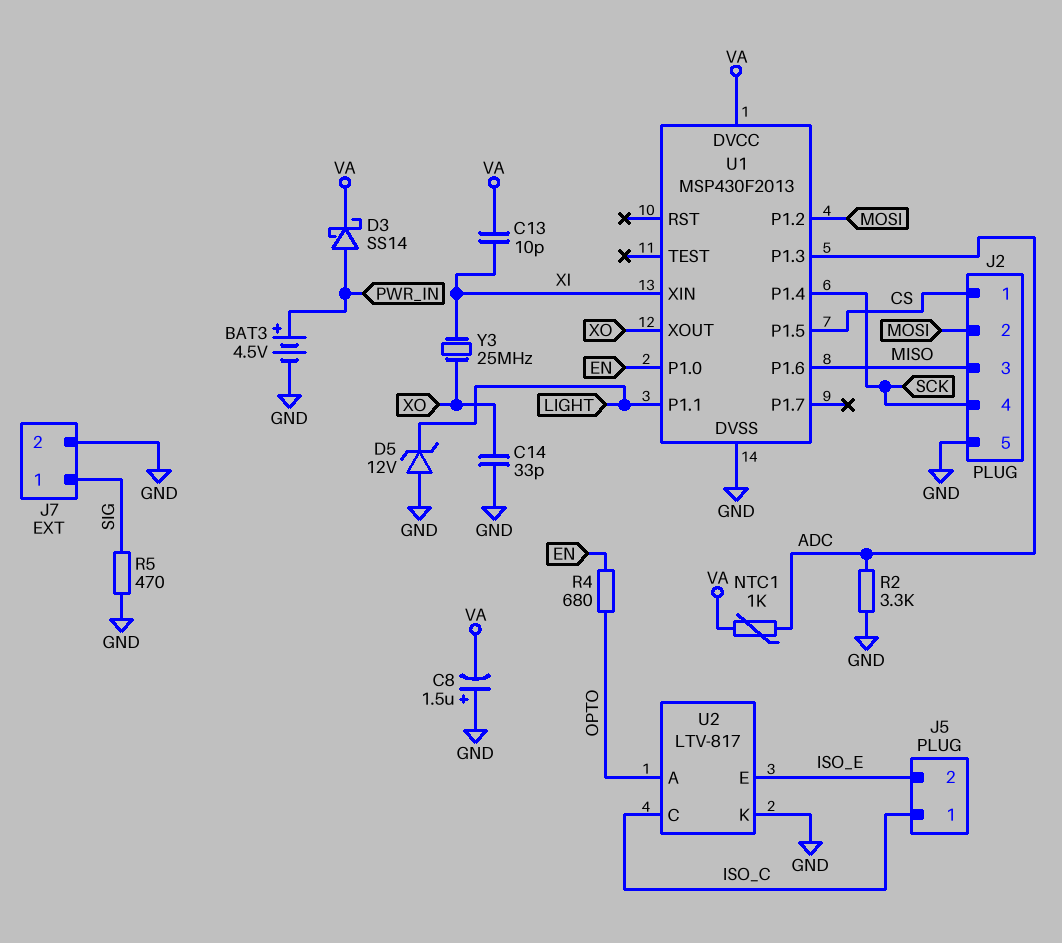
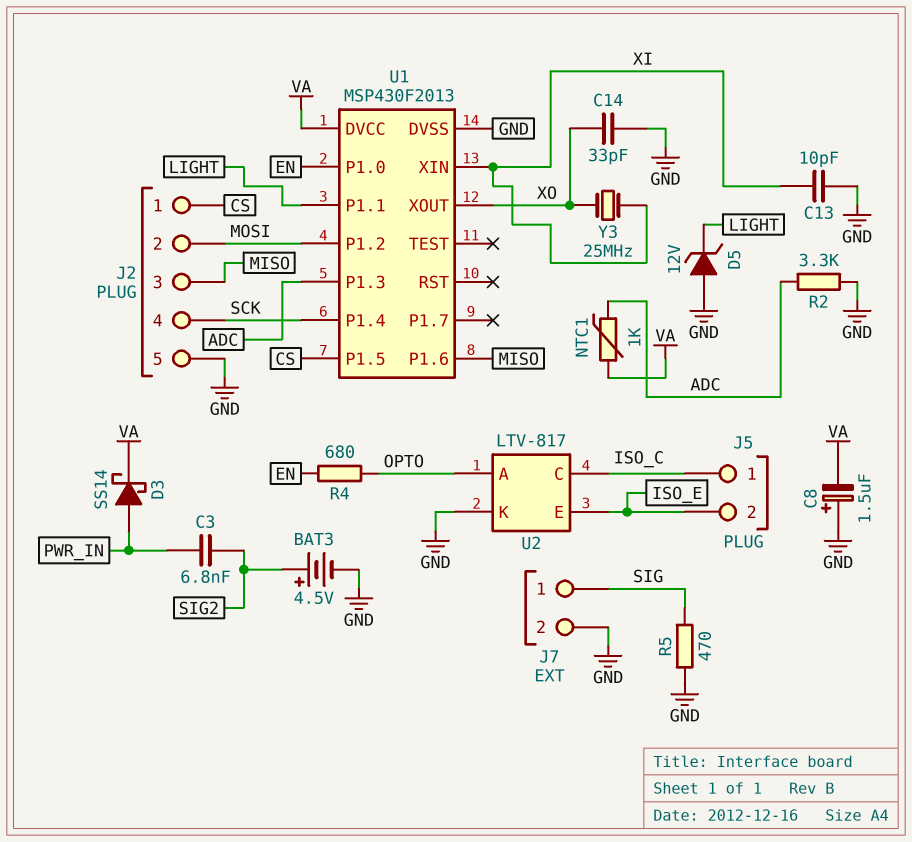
BAT3: 4.5V (plus PWR_IN, minus GND) -> 4.5V (plus SIG2, minus GND)
C3: none -> 6.8nF (PWR_IN, SIG2)
C13: 10pF (VA, XI) -> 10pF (GND, XI)

